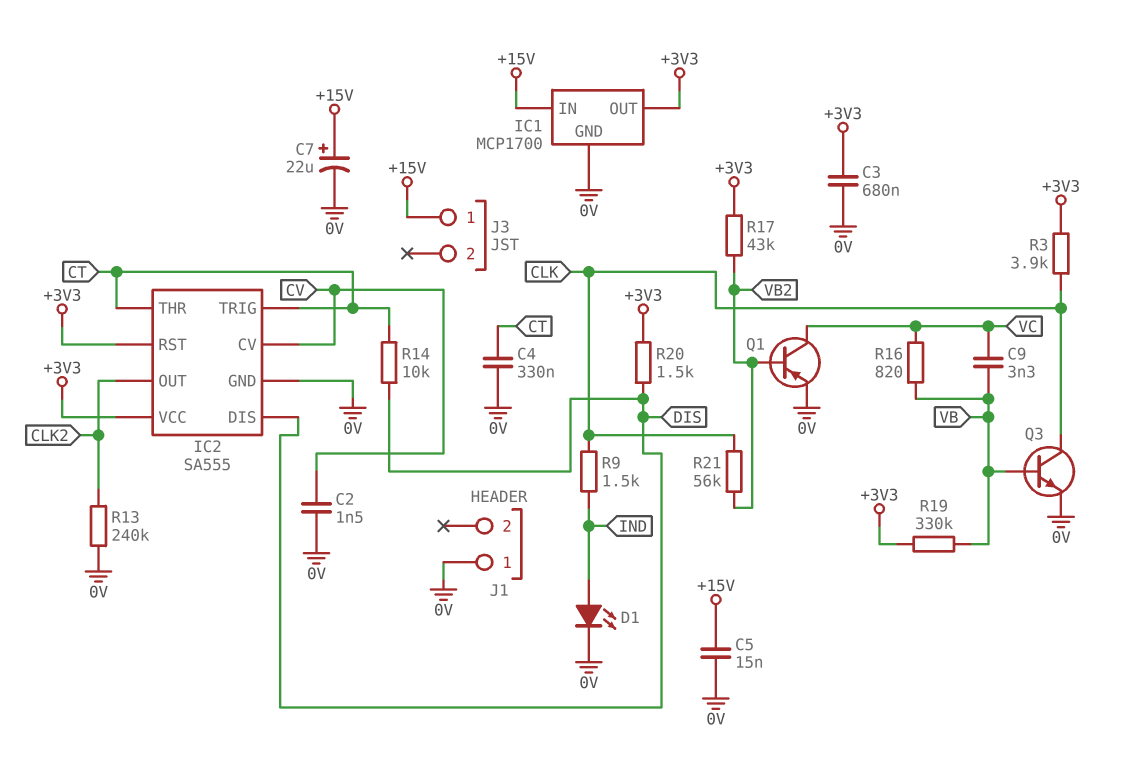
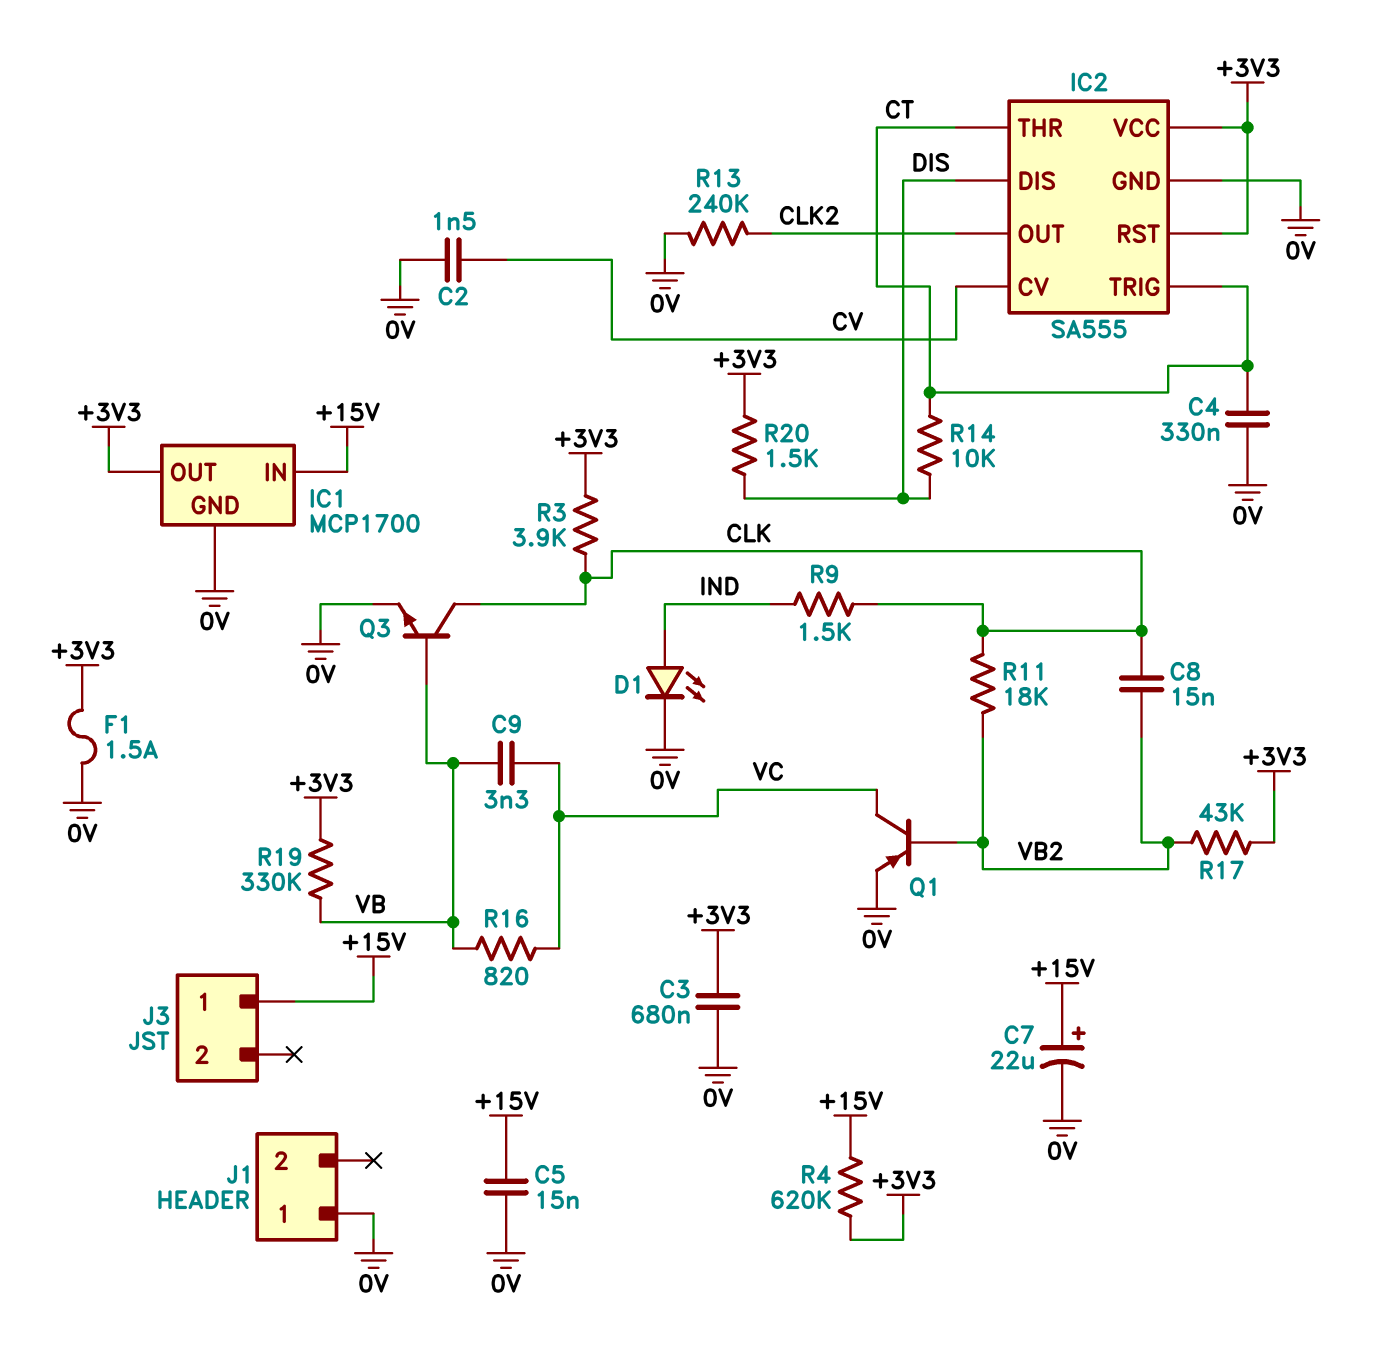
C8: none -> 15nF (CLK, VB2)
F1: none -> 1.5A (+3V3, 0V)
R4: none -> 620k (+3V3, +15V)
R11: none -> 18k (CLK, VB2)
R21: 56k (CLK, VB2) -> none

